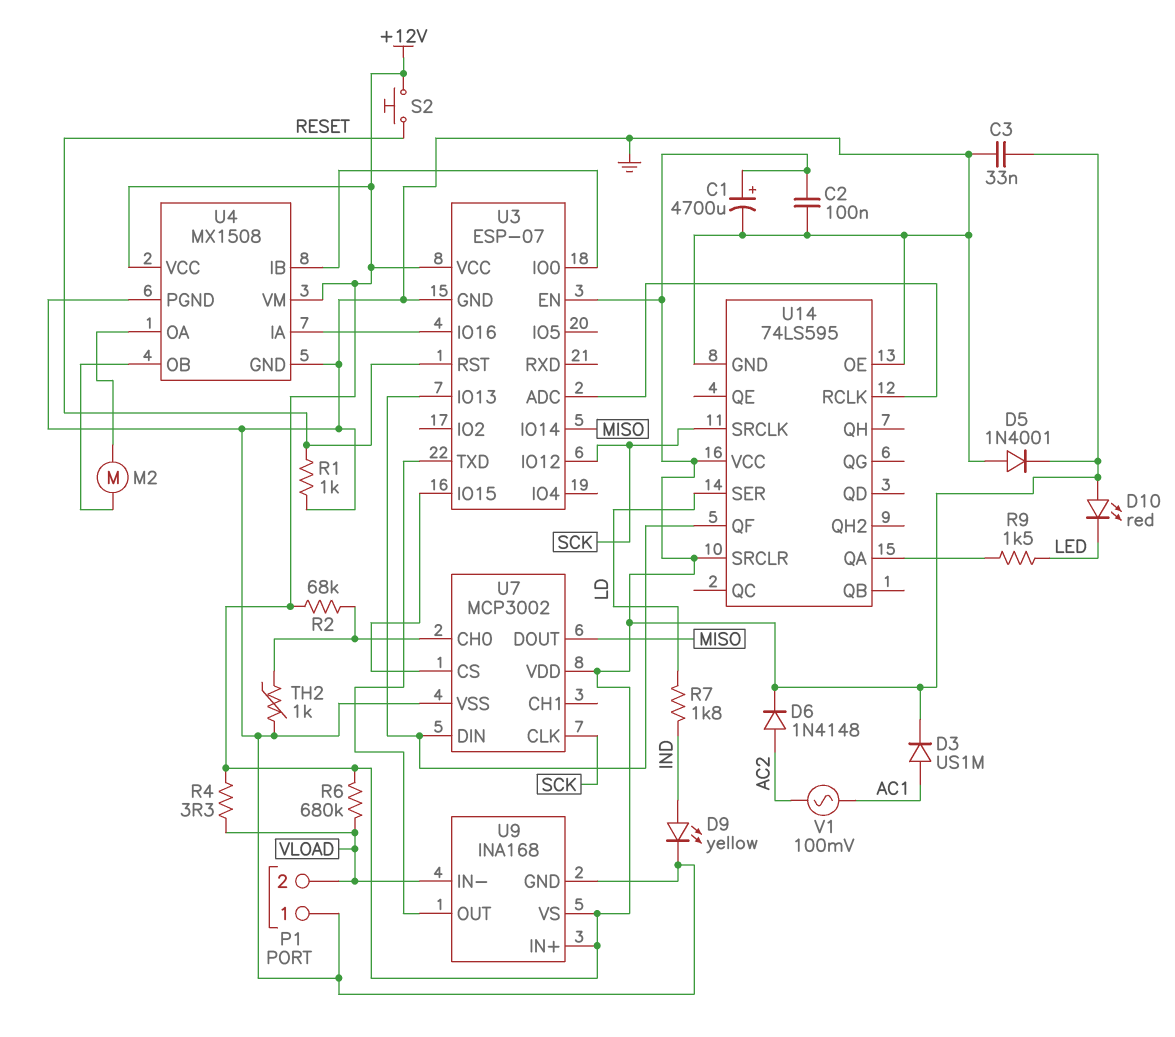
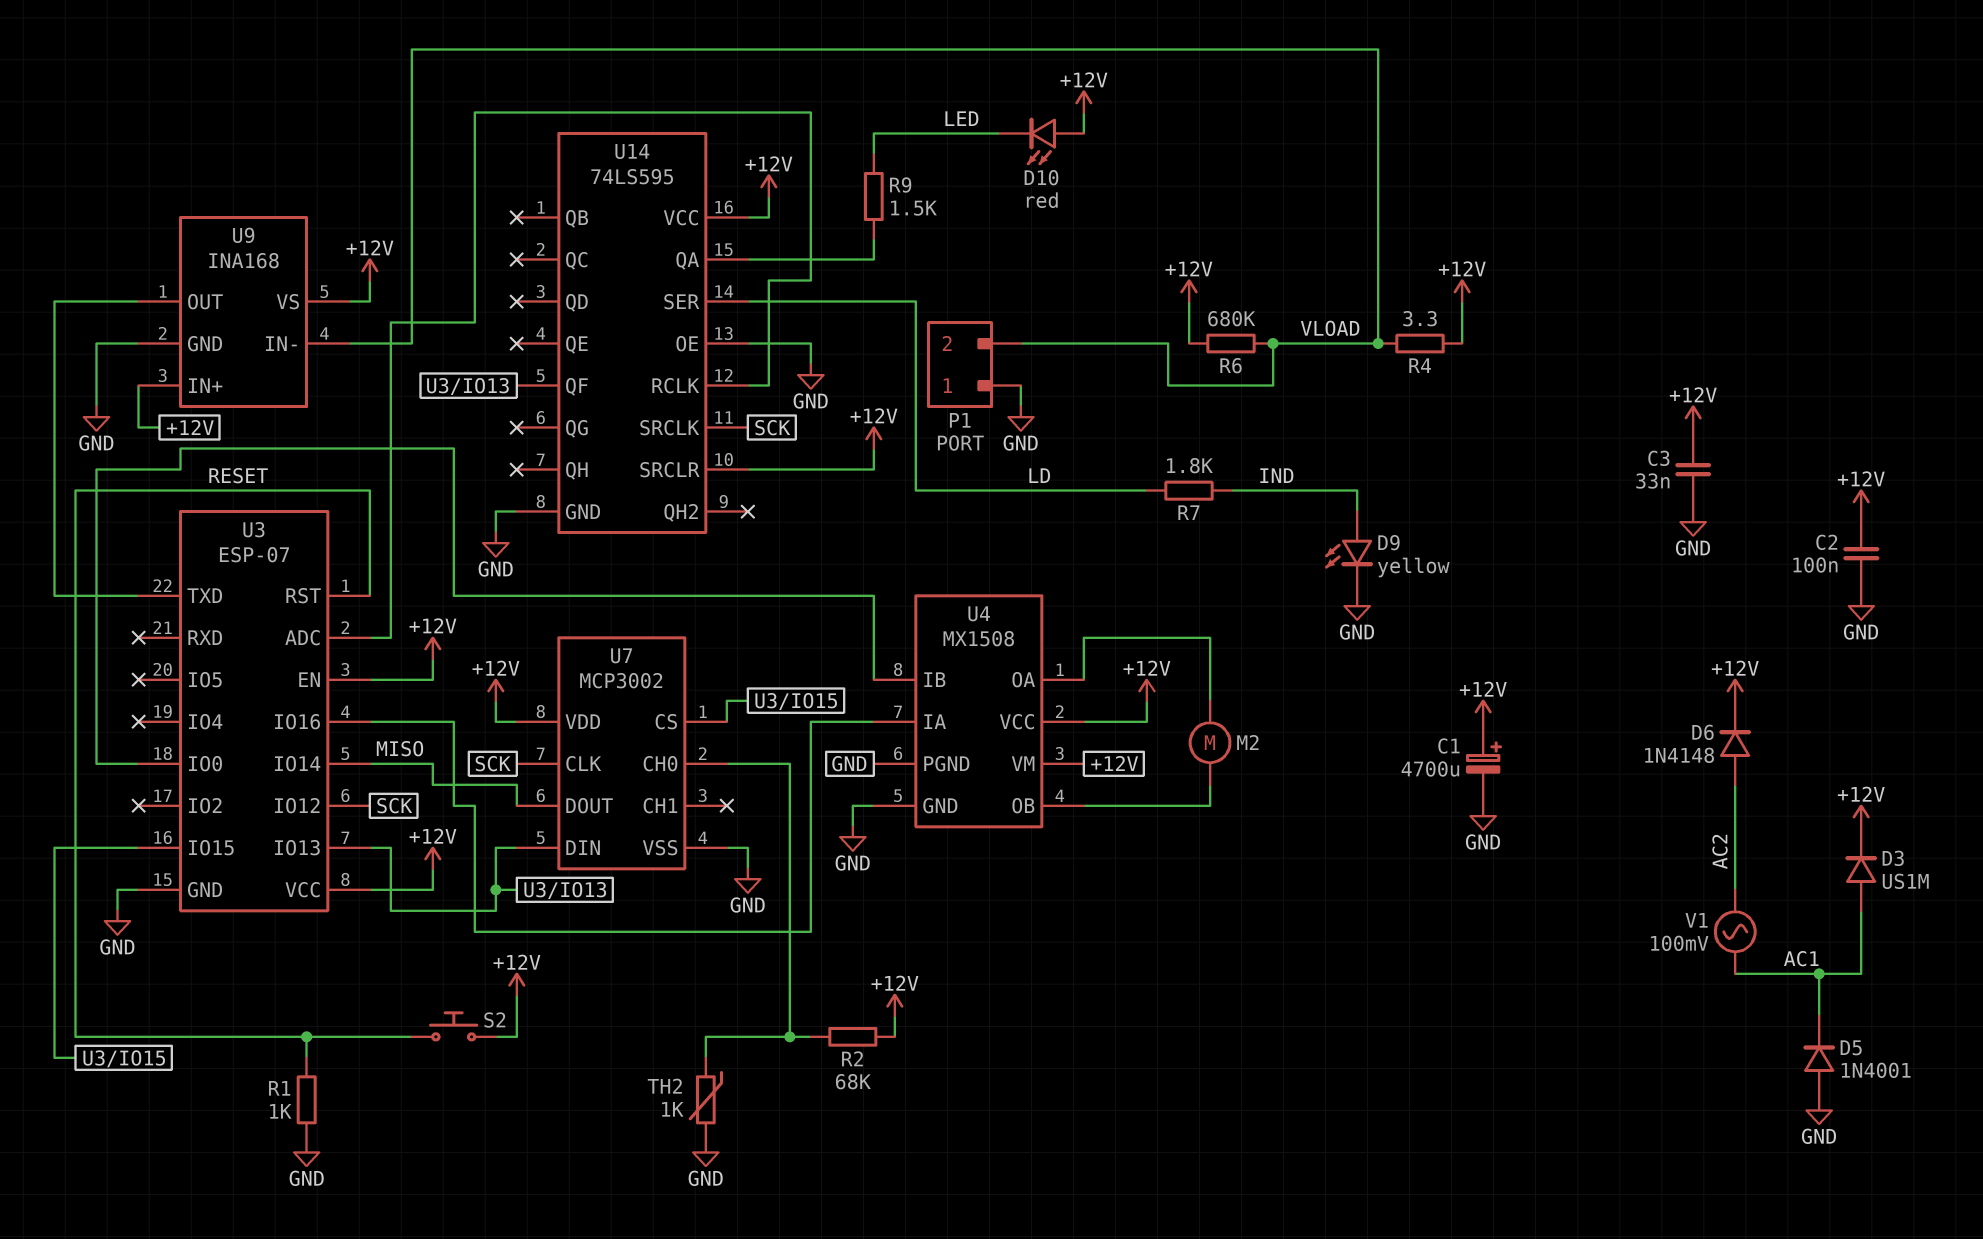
D5: diode 1N4001 (A GND, K +12V) -> diode 1N4001 (A GND, K AC1)

